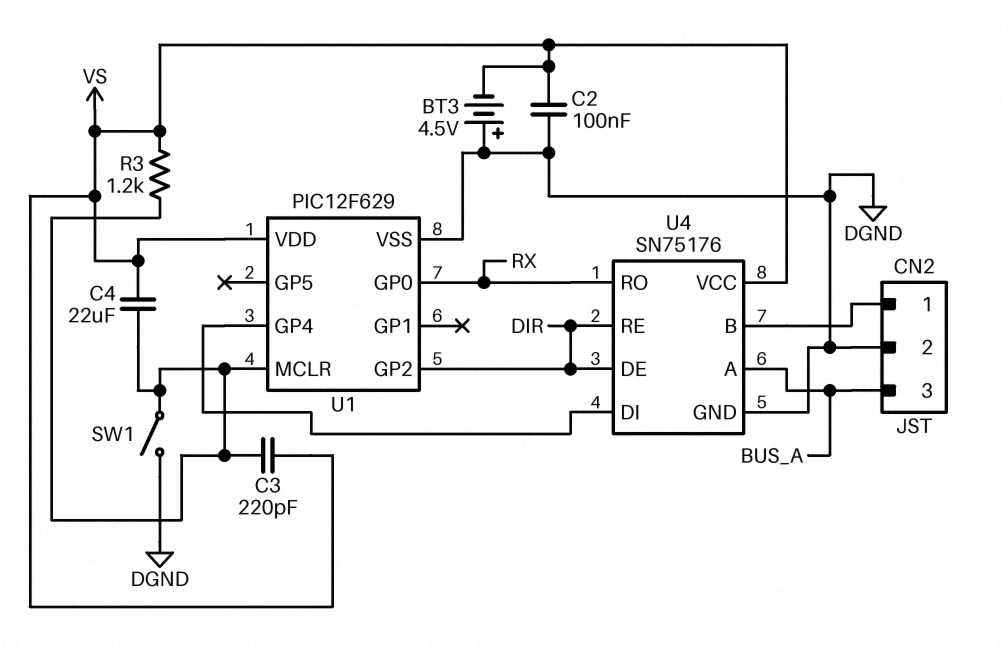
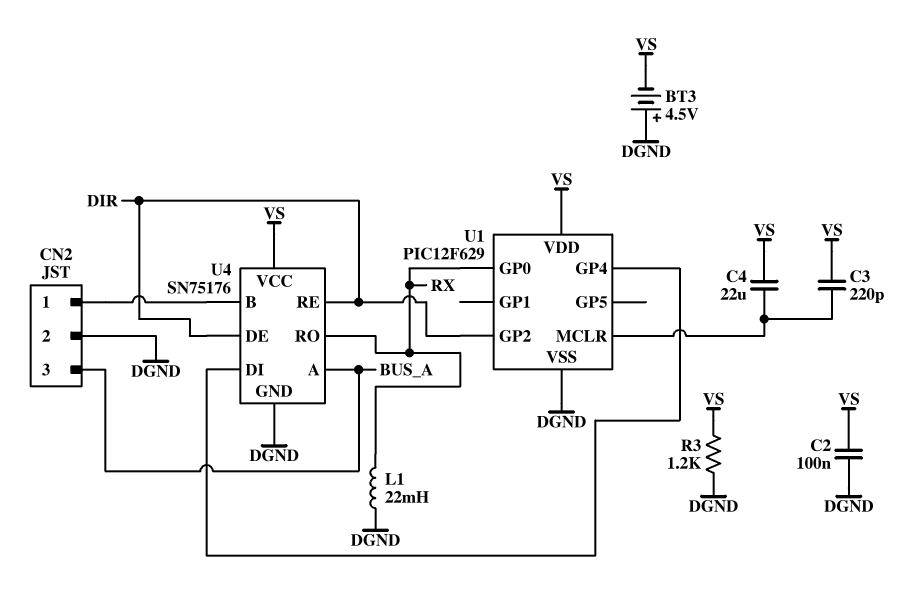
L1: none -> 22mH (DGND, RX)
R3: 1.2k (U1/MCLR, VS) -> 1.2k (DGND, VS)
SW1: switch (DGND, U1/MCLR) -> none

